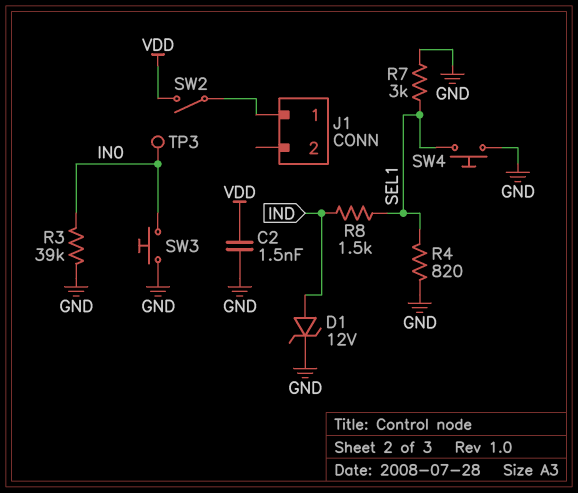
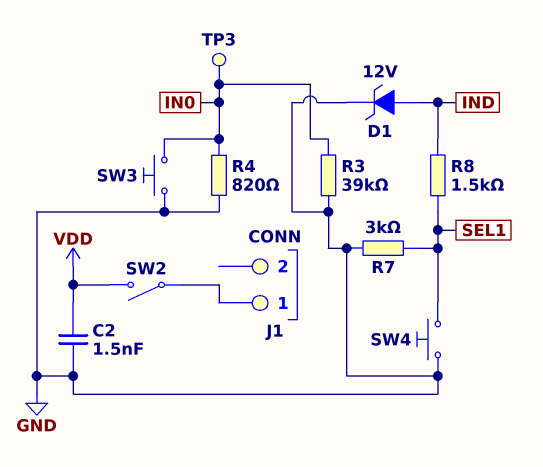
R4: 820 (GND, SEL1) -> 820 (GND, IN0)

